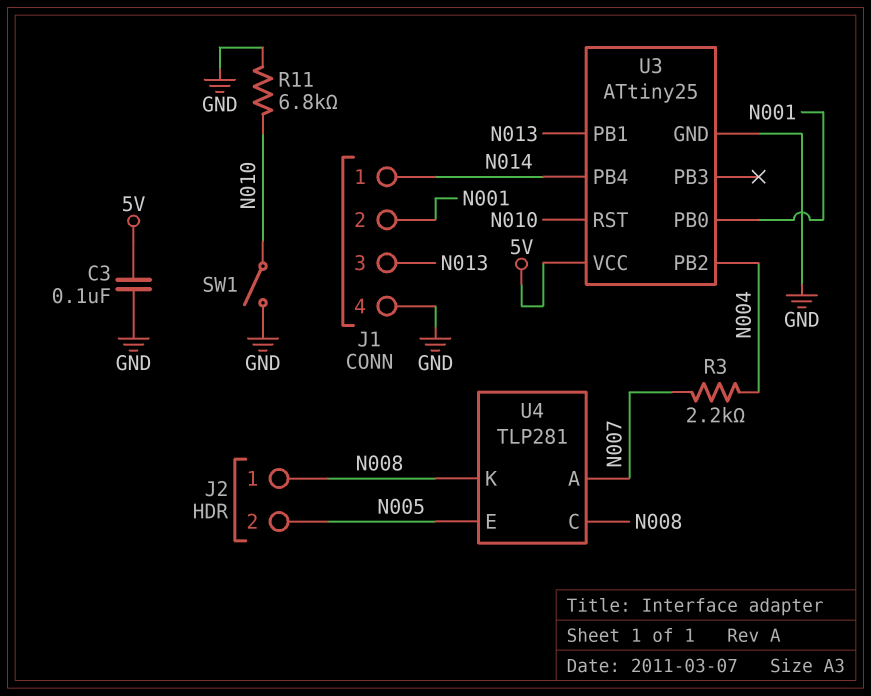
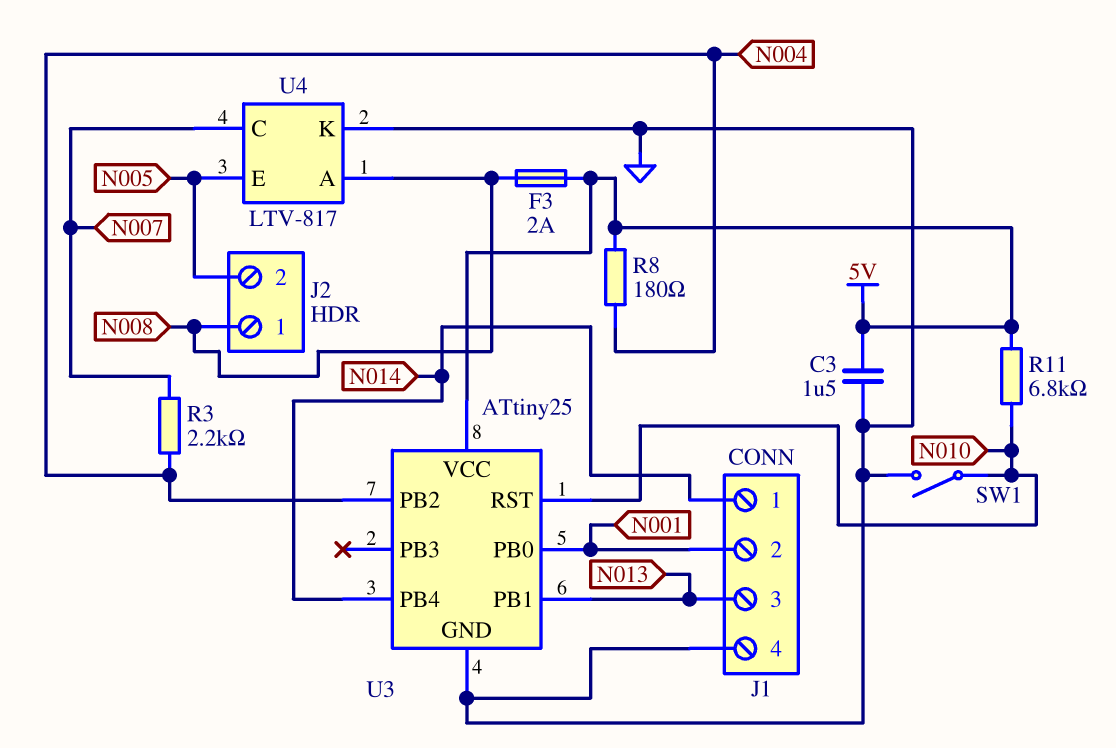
C3: 100nF (5V, GND) -> 1.5uF (5V, GND)
F3: none -> 2A (5V, N008)
R8: none -> 180 (5V, N004)
R11: 6.8k (GND, N010) -> 6.8k (5V, N010)
U4: TLP281 -> LTV-817
U4 pin A: N007 -> N008
U4 pin C: N008 -> N007
U4 pin K: N008 -> GND

